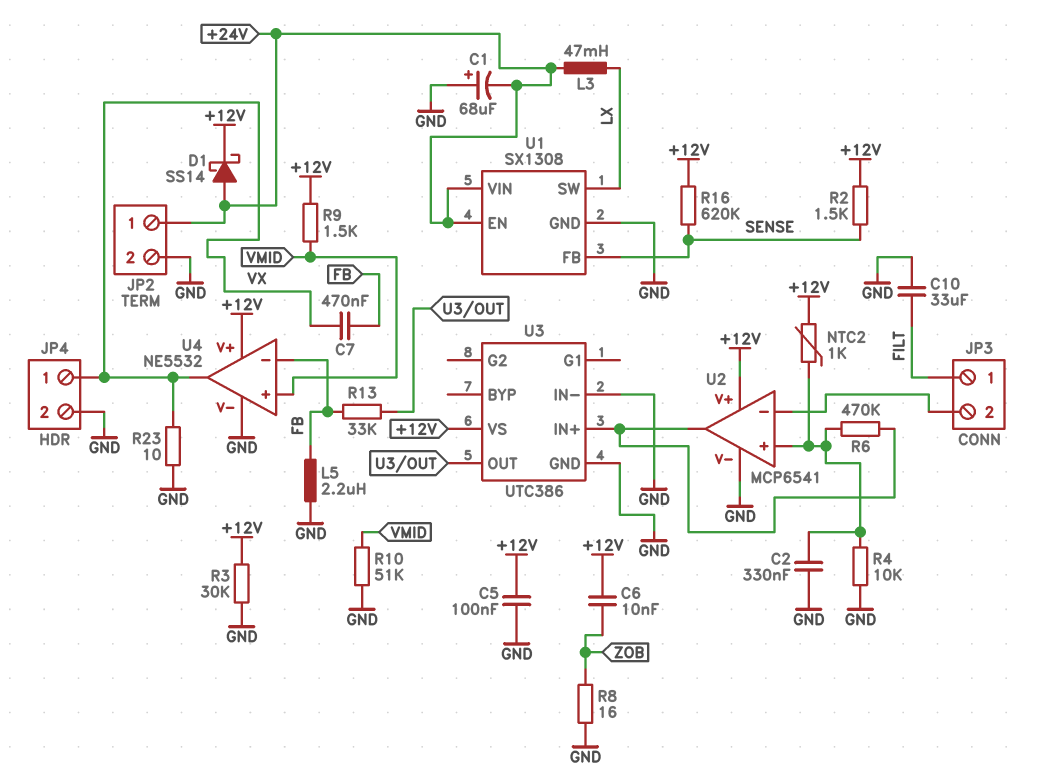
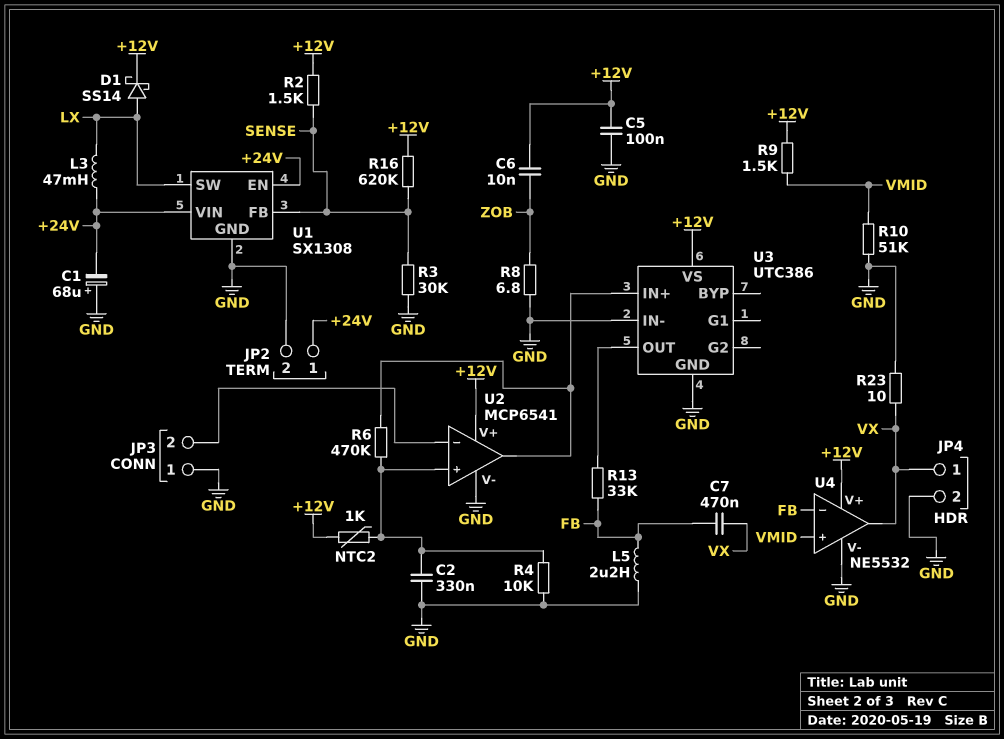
C10: 33uF (FILT, GND) -> none
D1: schottky SS14 (A +24V, K +12V) -> schottky SS14 (A LX, K +12V)
JP3 pin 1: FILT -> GND
R3: 30k (+12V, GND) -> 30k (GND, SENSE)
R8: 16 (GND, ZOB) -> 6.8 (GND, ZOB)

